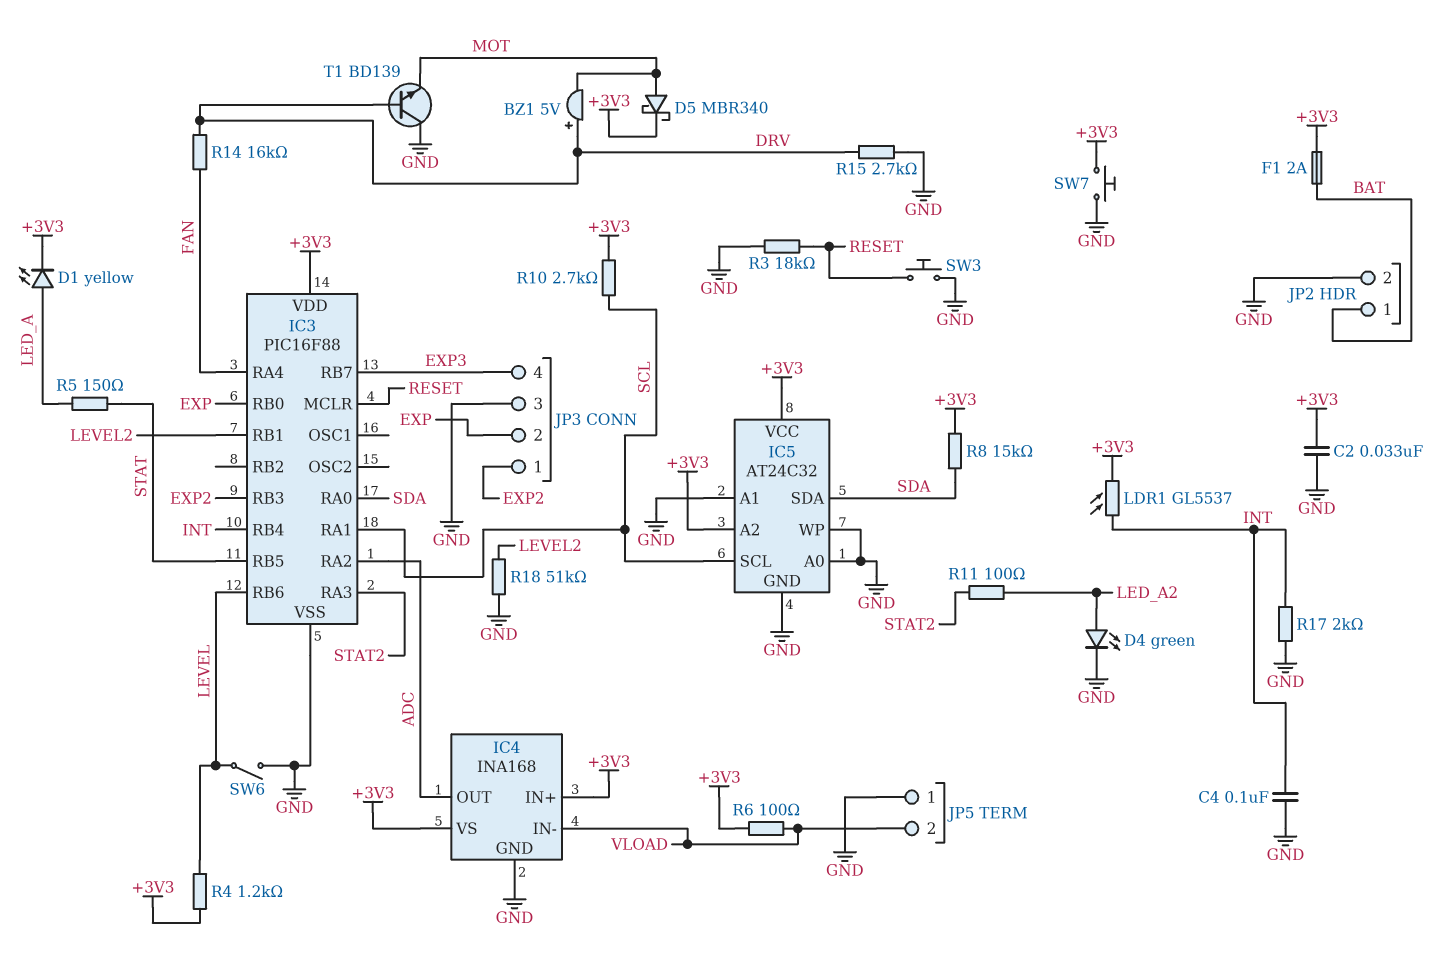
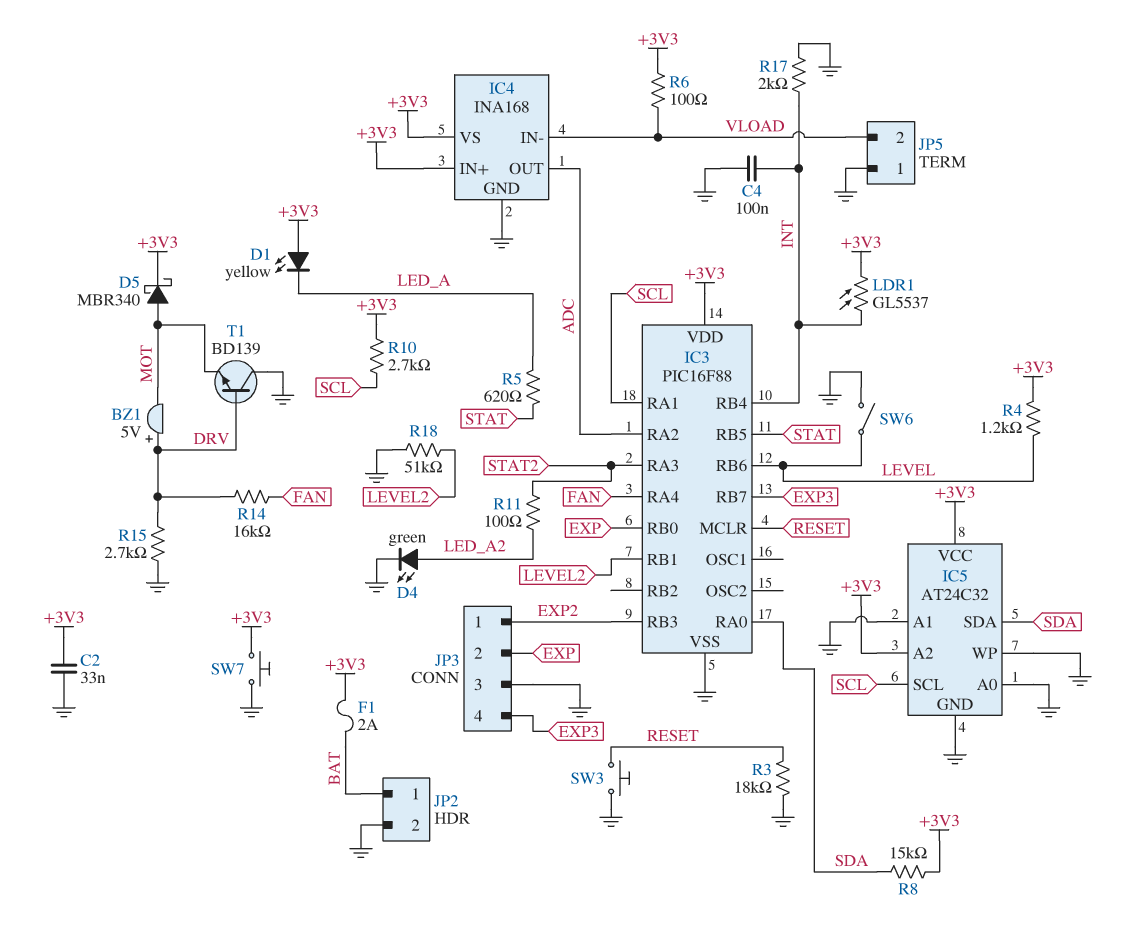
D1: LED yellow (A LED_A, K +3V3) -> LED yellow (A +3V3, K LED_A)
R5: 150 (LED_A, STAT) -> 620 (LED_A, STAT)

